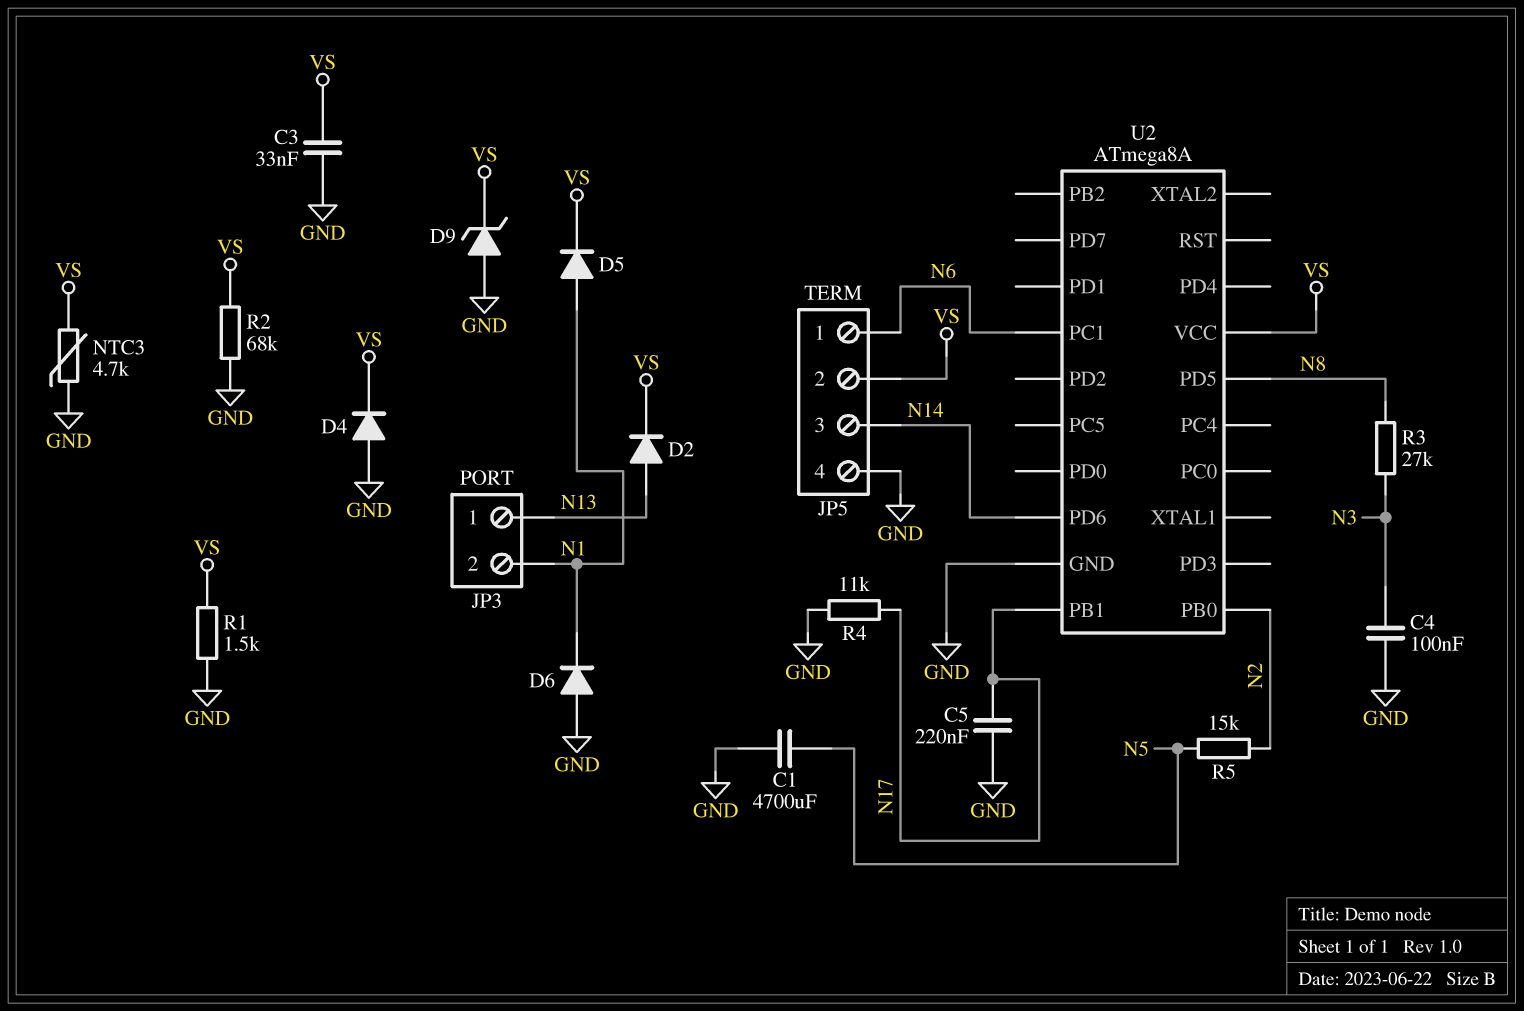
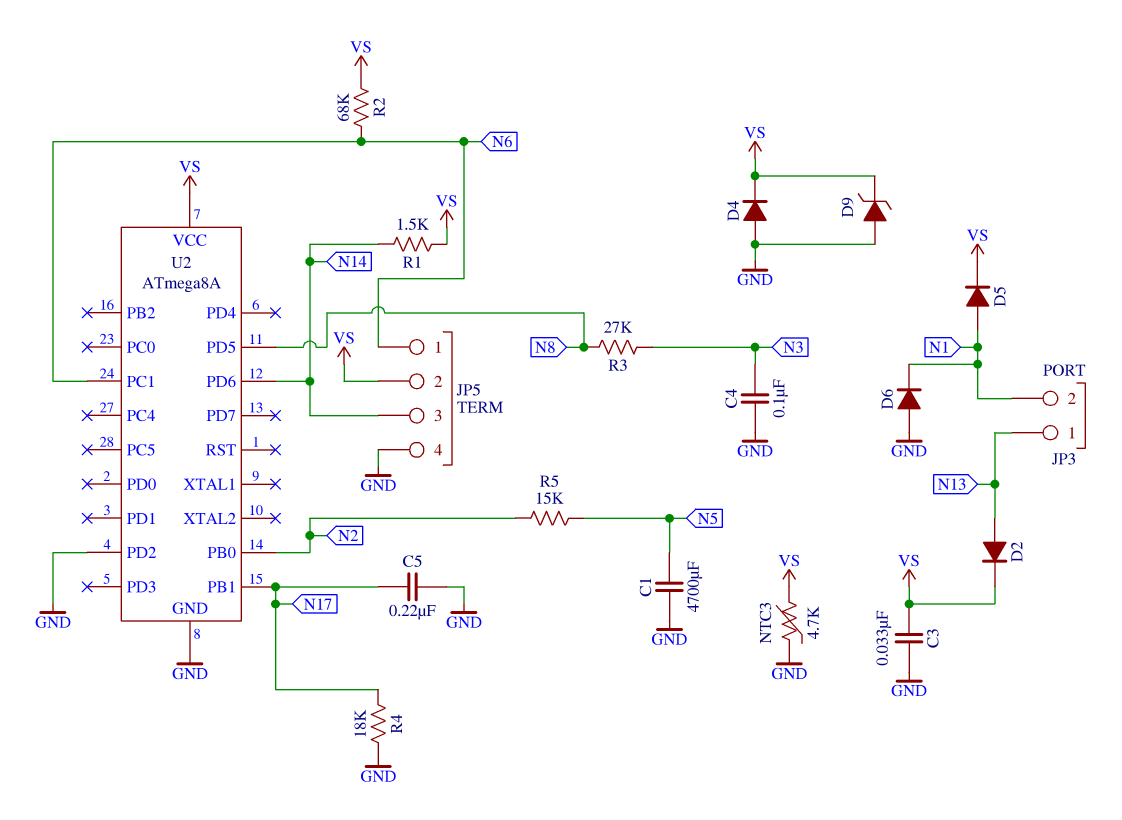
R1: 1.5k (GND, VS) -> 1.5k (N14, VS)
R2: 68k (GND, VS) -> 68k (N6, VS)
R4: 11k (GND, N17) -> 18k (GND, N17)
U2 pin PD2: none -> GND

